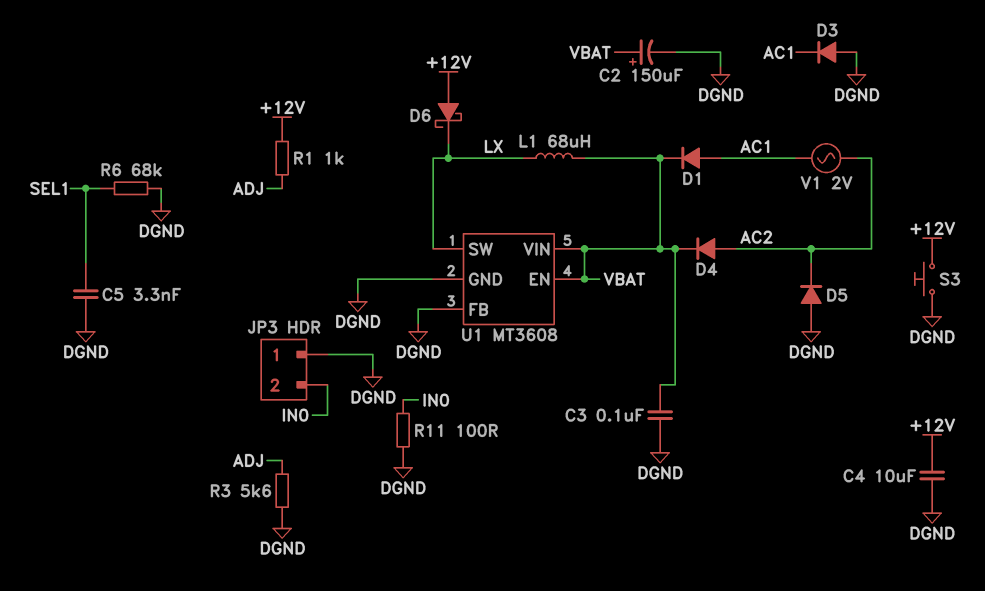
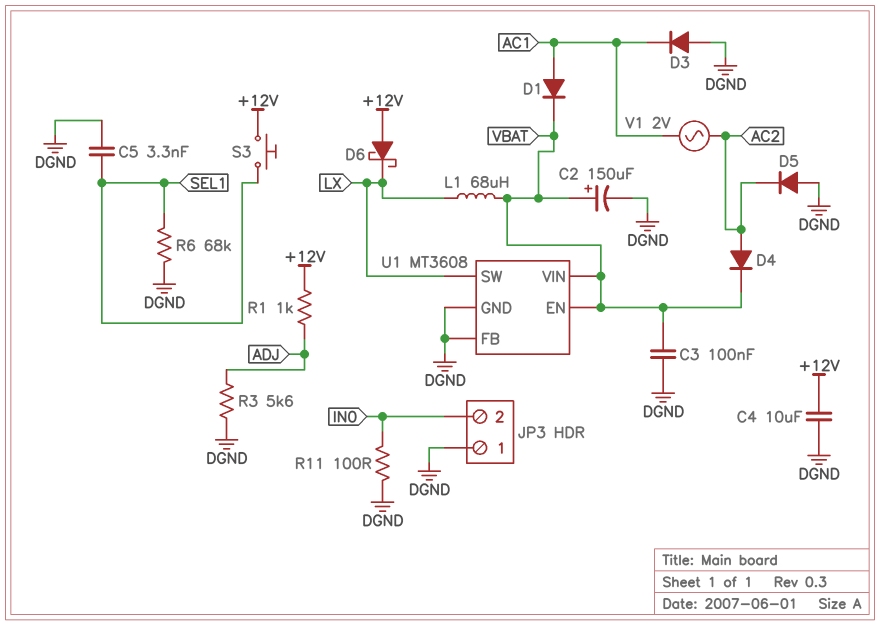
S3: button (+12V, DGND) -> button (+12V, SEL1)

